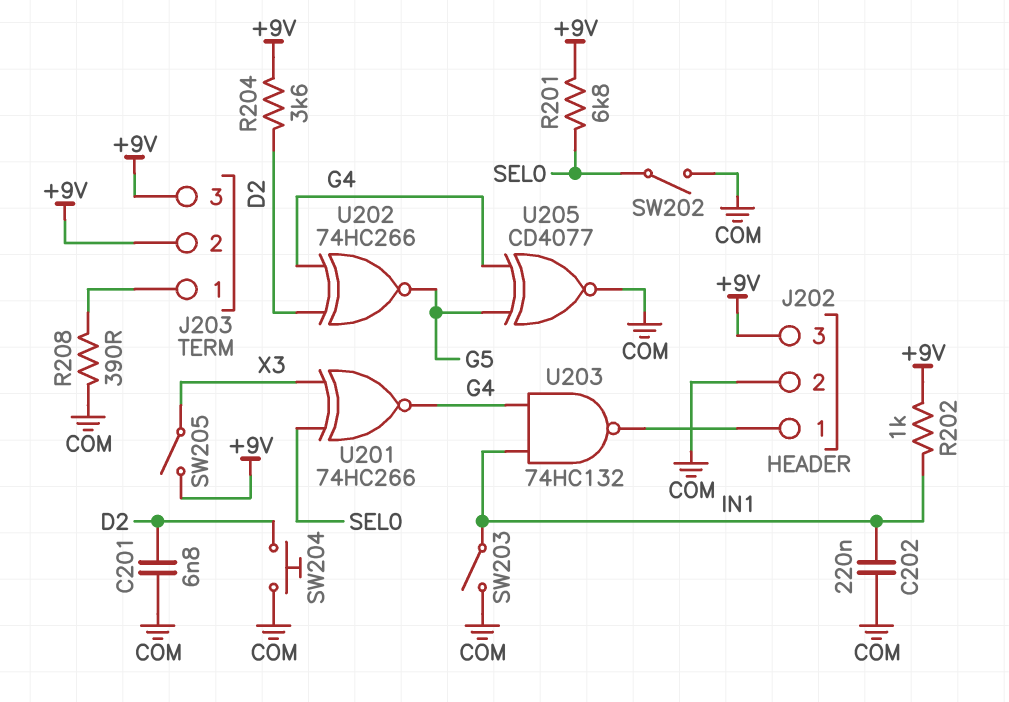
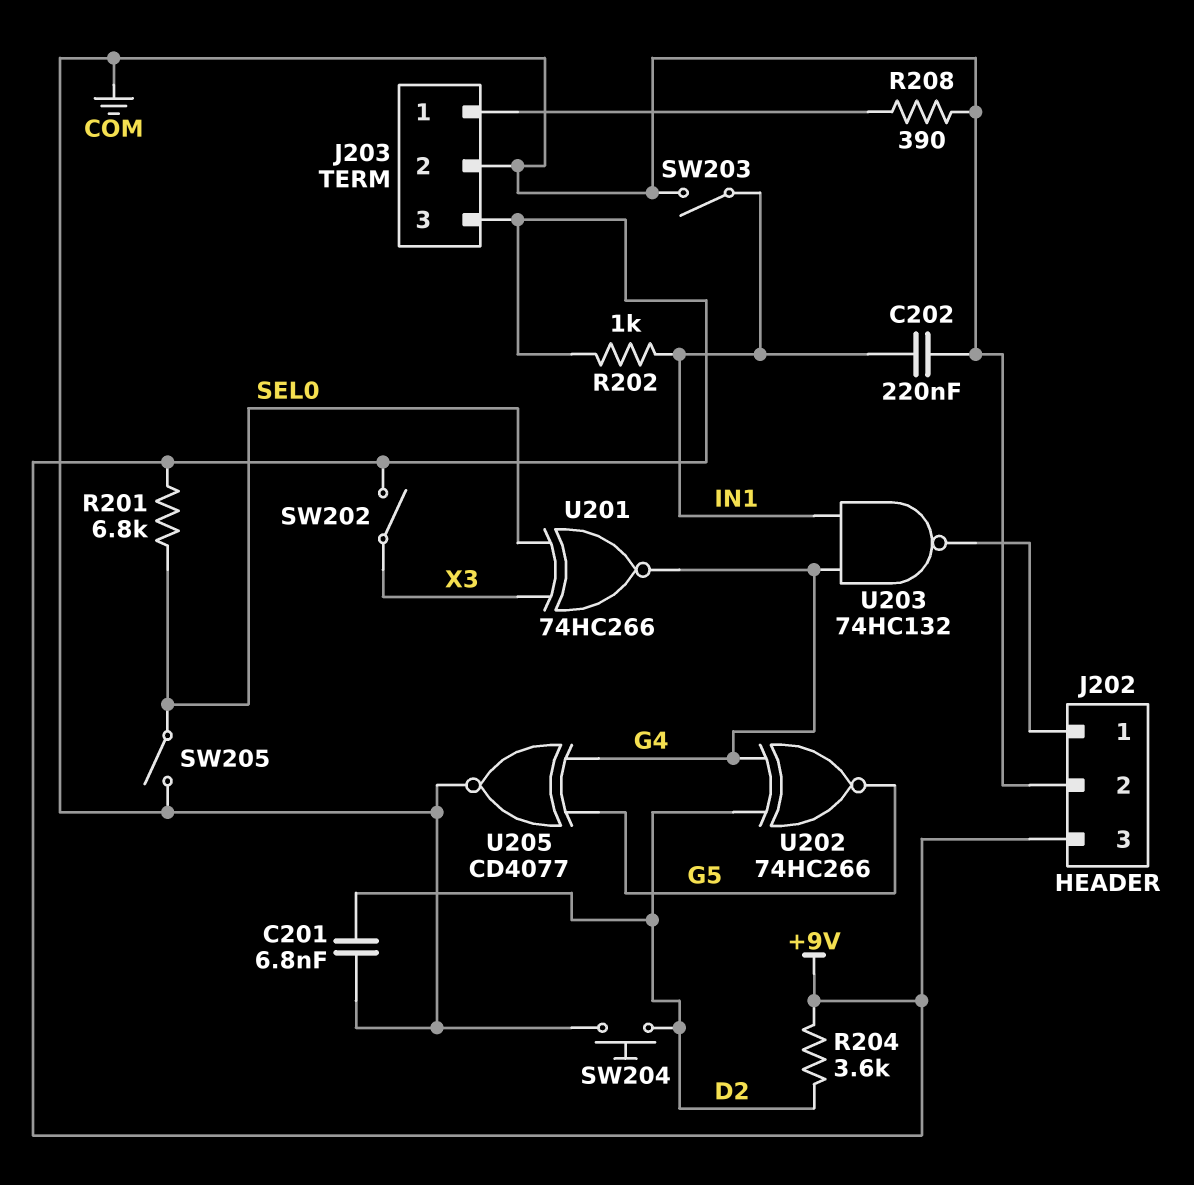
J203 pin 2: +9V -> COM
SW202: switch (COM, SEL0) -> switch (+9V, X3)
SW205: switch (+9V, X3) -> switch (COM, SEL0)

